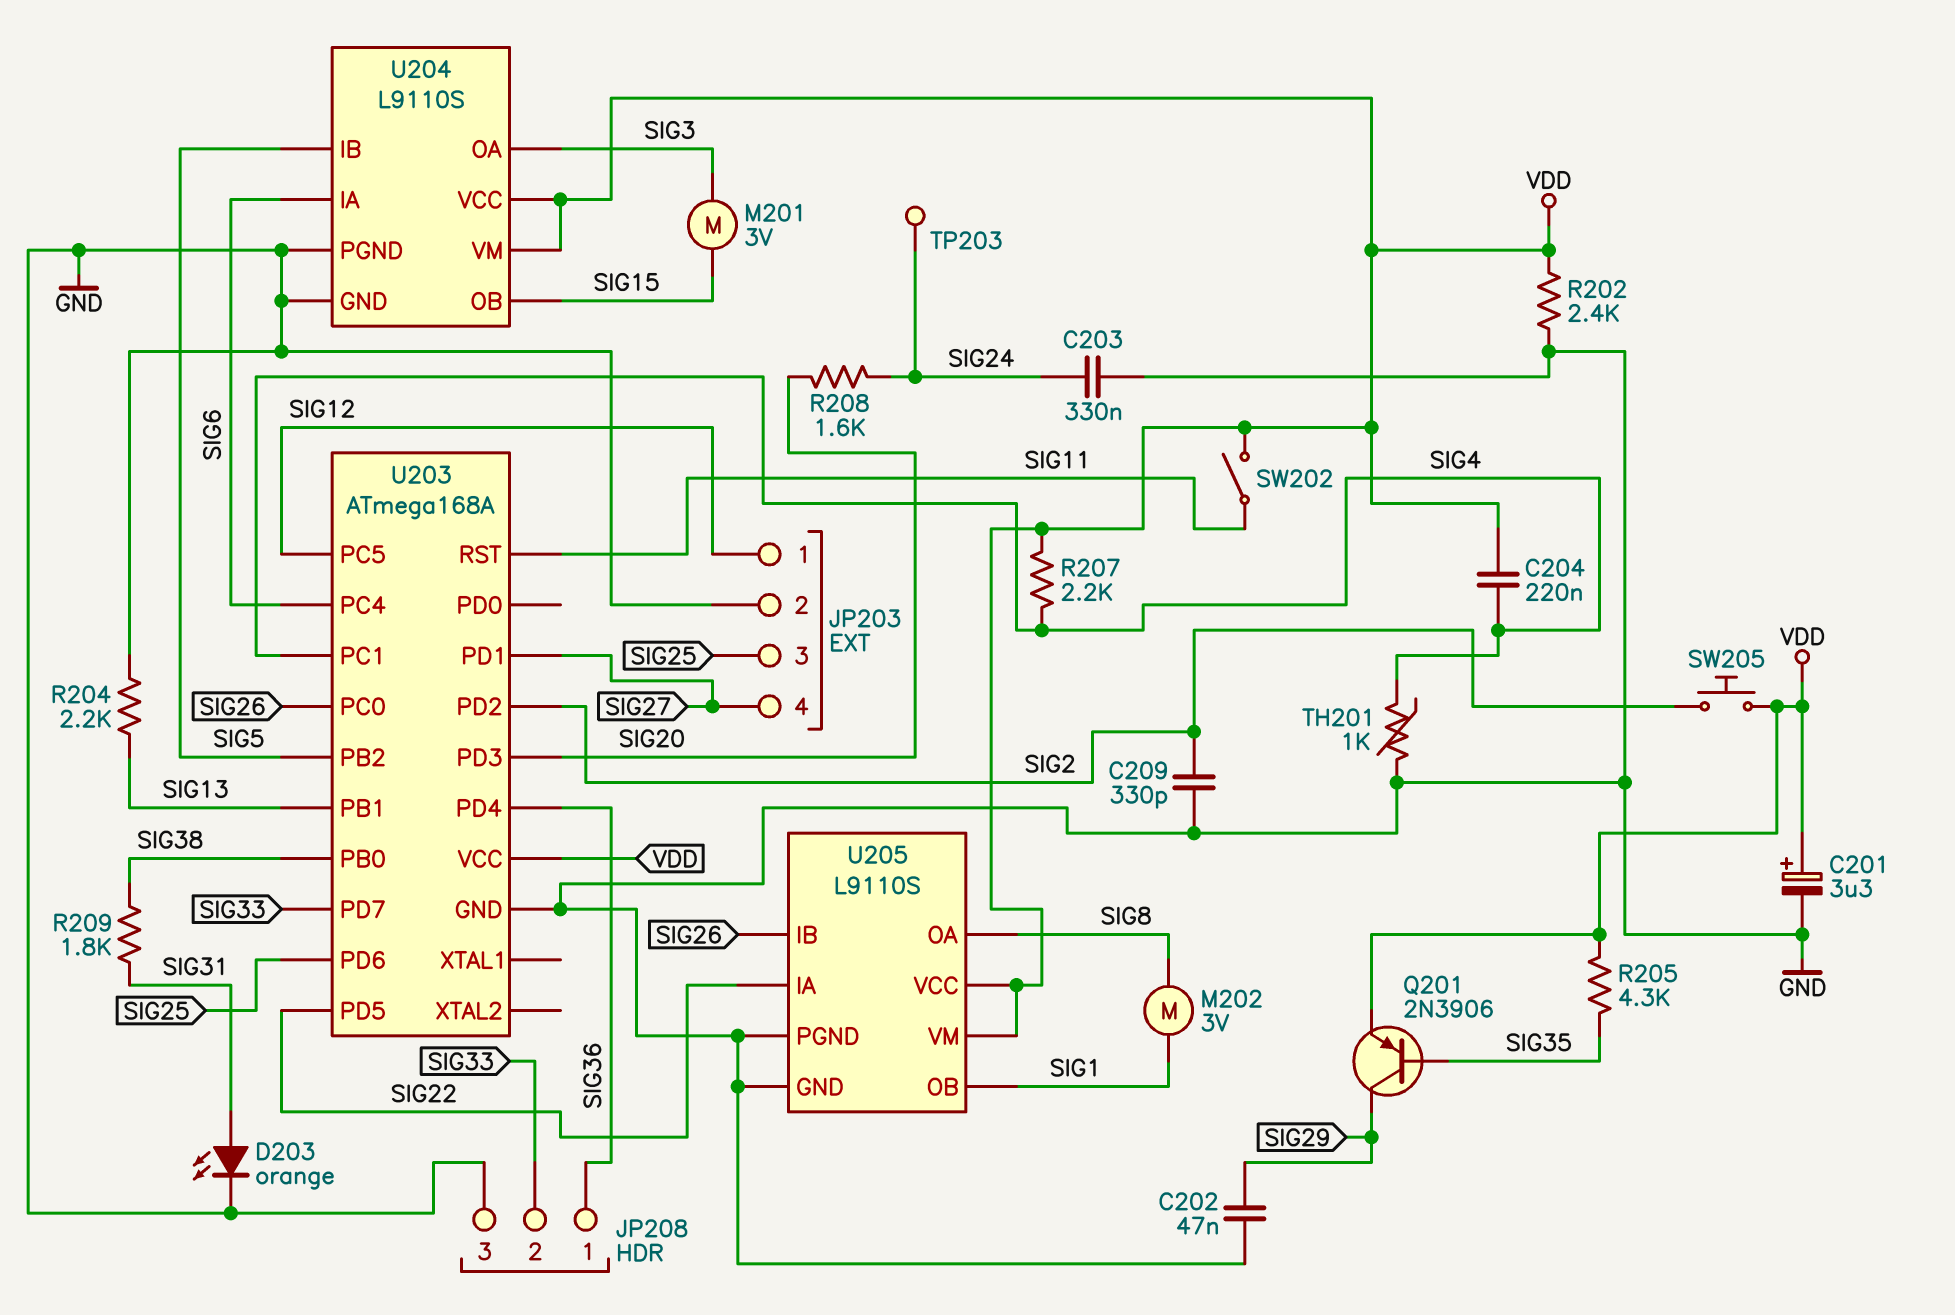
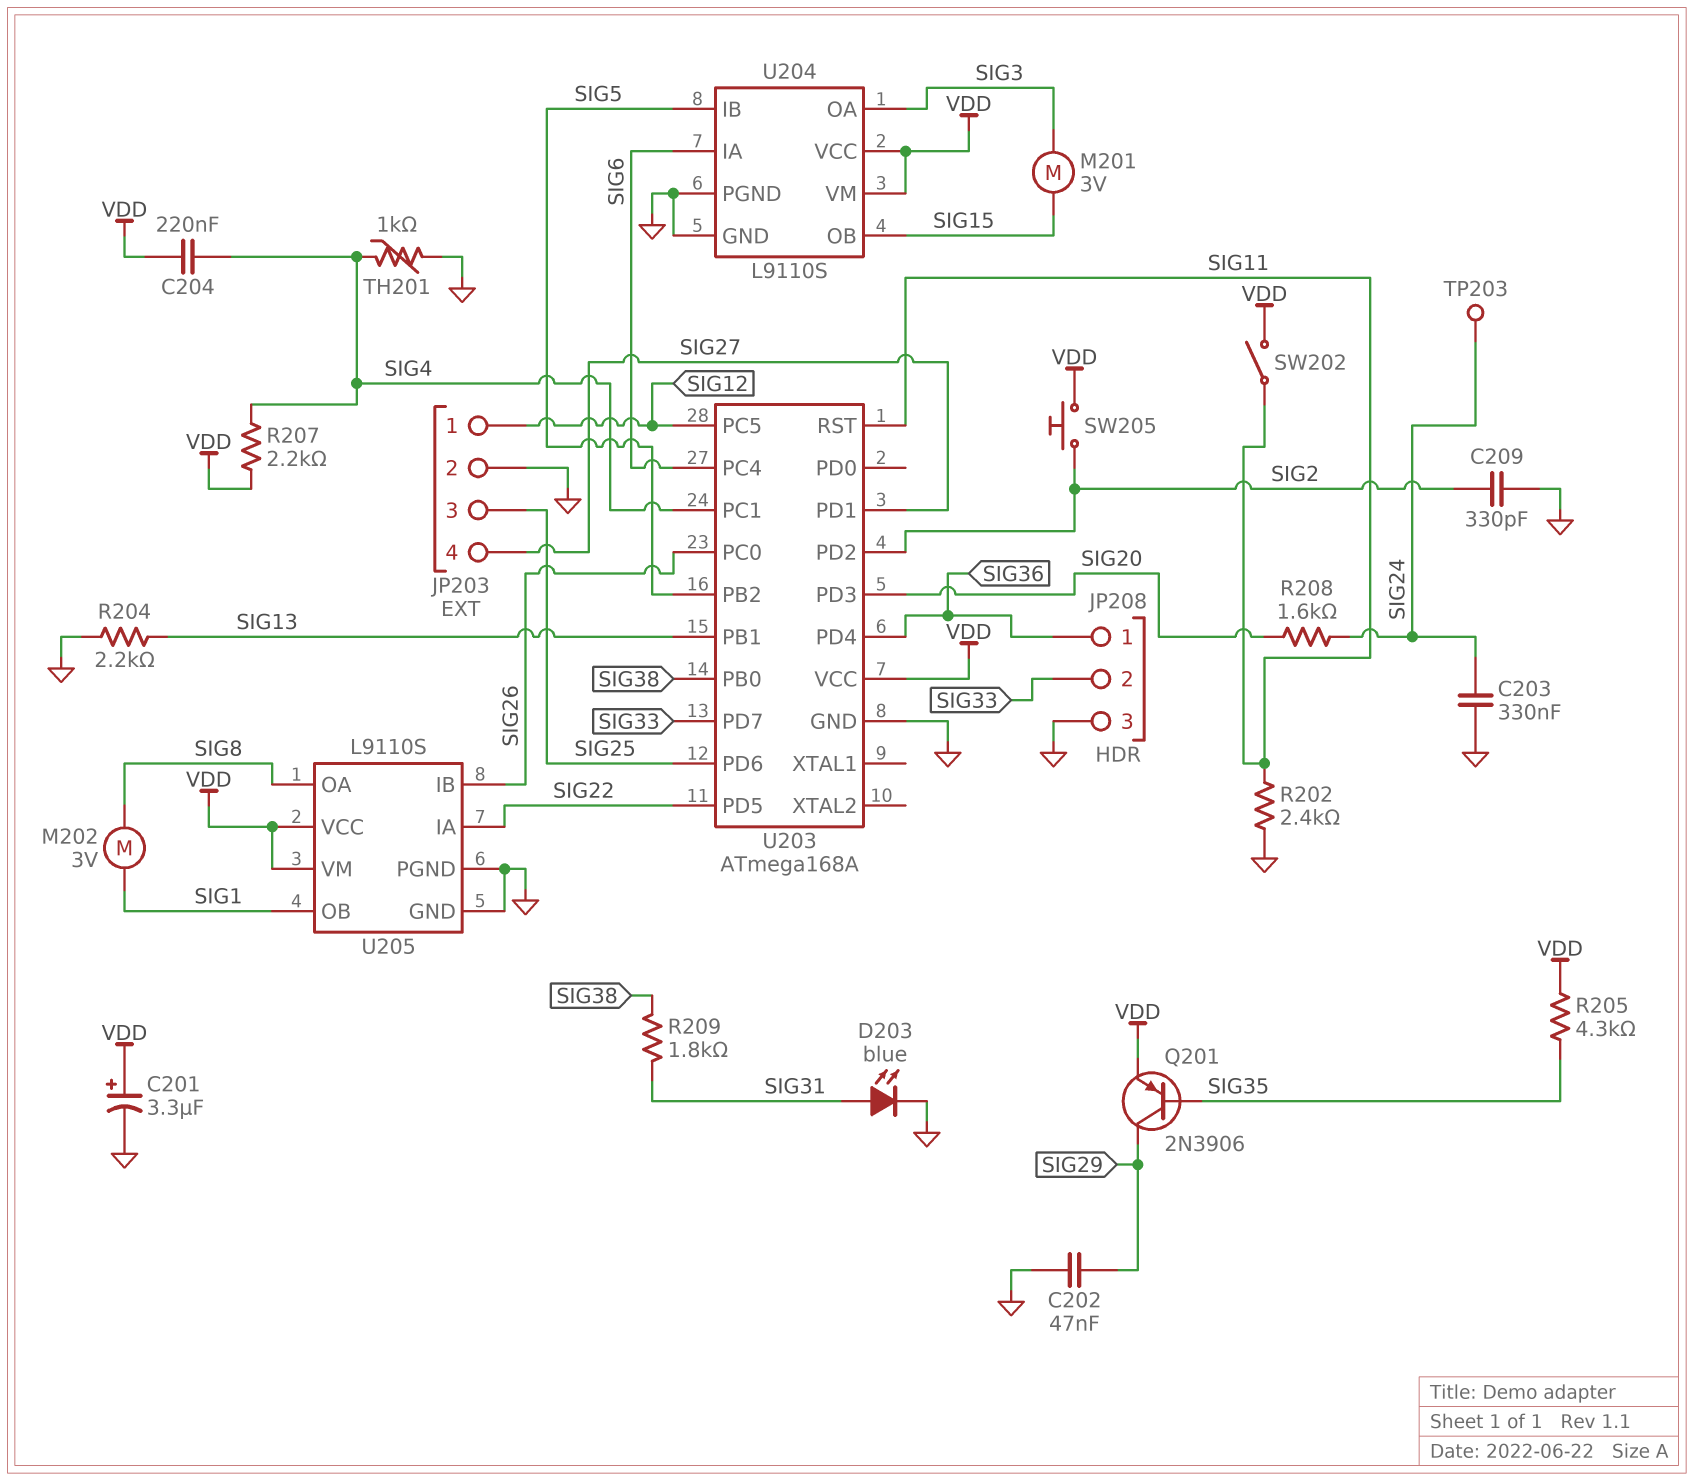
D203: LED orange (A SIG31, K GND) -> LED blue (A SIG31, K GND)
R202: 2.4k (GND, VDD) -> 2.4k (GND, SIG11)

